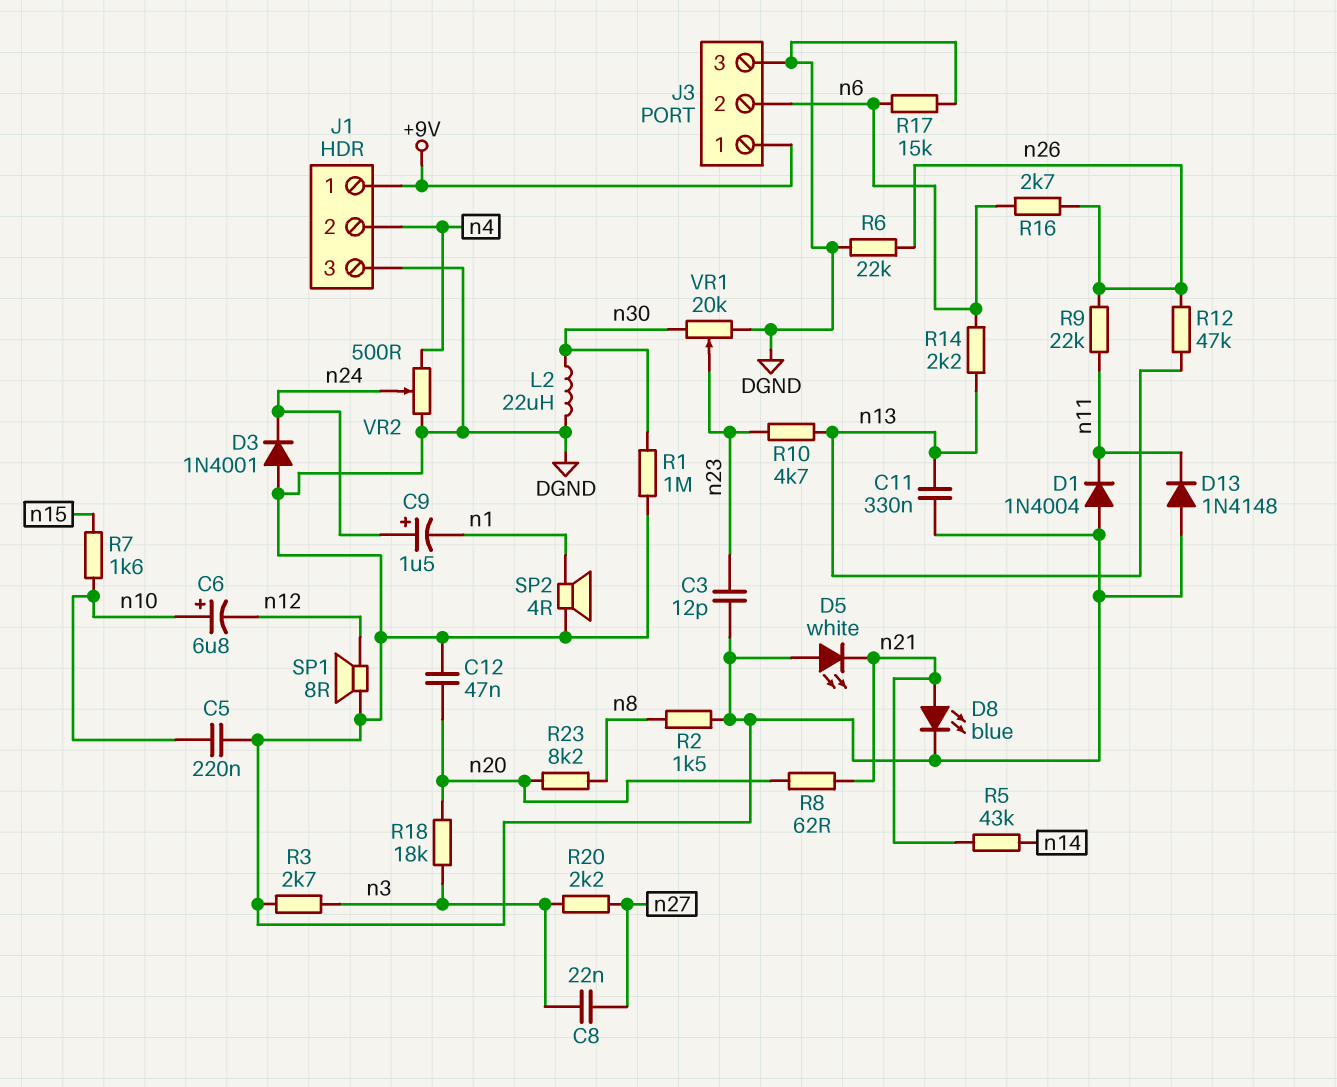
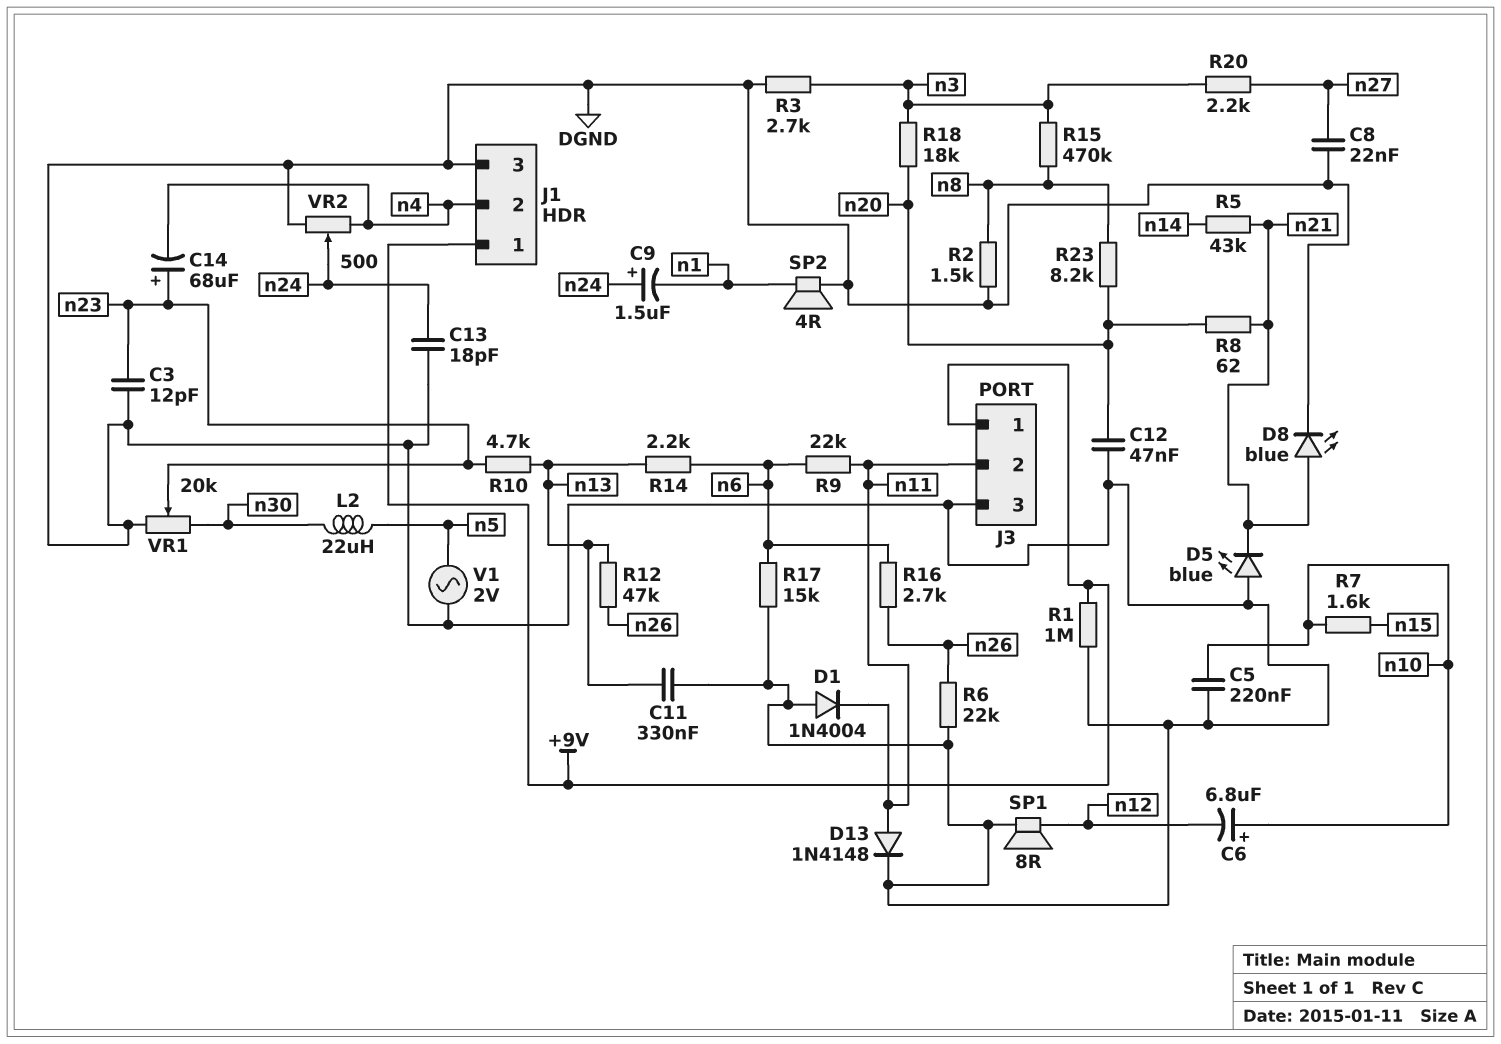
C8: 22nF (n3, n27) -> 22nF (DGND, n27)
C13: none -> 18pF (DGND, n24)
C14: none -> 68uF (plus n23, minus n4)
D3: diode 1N4001 (A DGND, K n24) -> none
D5: LED white (A DGND, K n21) -> LED blue (A DGND, K n21)
D13: diode 1N4148 (A DGND, K n11) -> diode 1N4148 (A n11, K DGND)
J3 pin 2: n6 -> n11
L2: 22uH (DGND, n30) -> 22uH (n5, n30)
R1: 1M (DGND, n30) -> 1M (+9V, DGND)
R9: 22k (n11, n26) -> 22k (n6, n11)
R15: none -> 470k (n3, n8)
V1: none -> AC 2V (DGND, n5)

